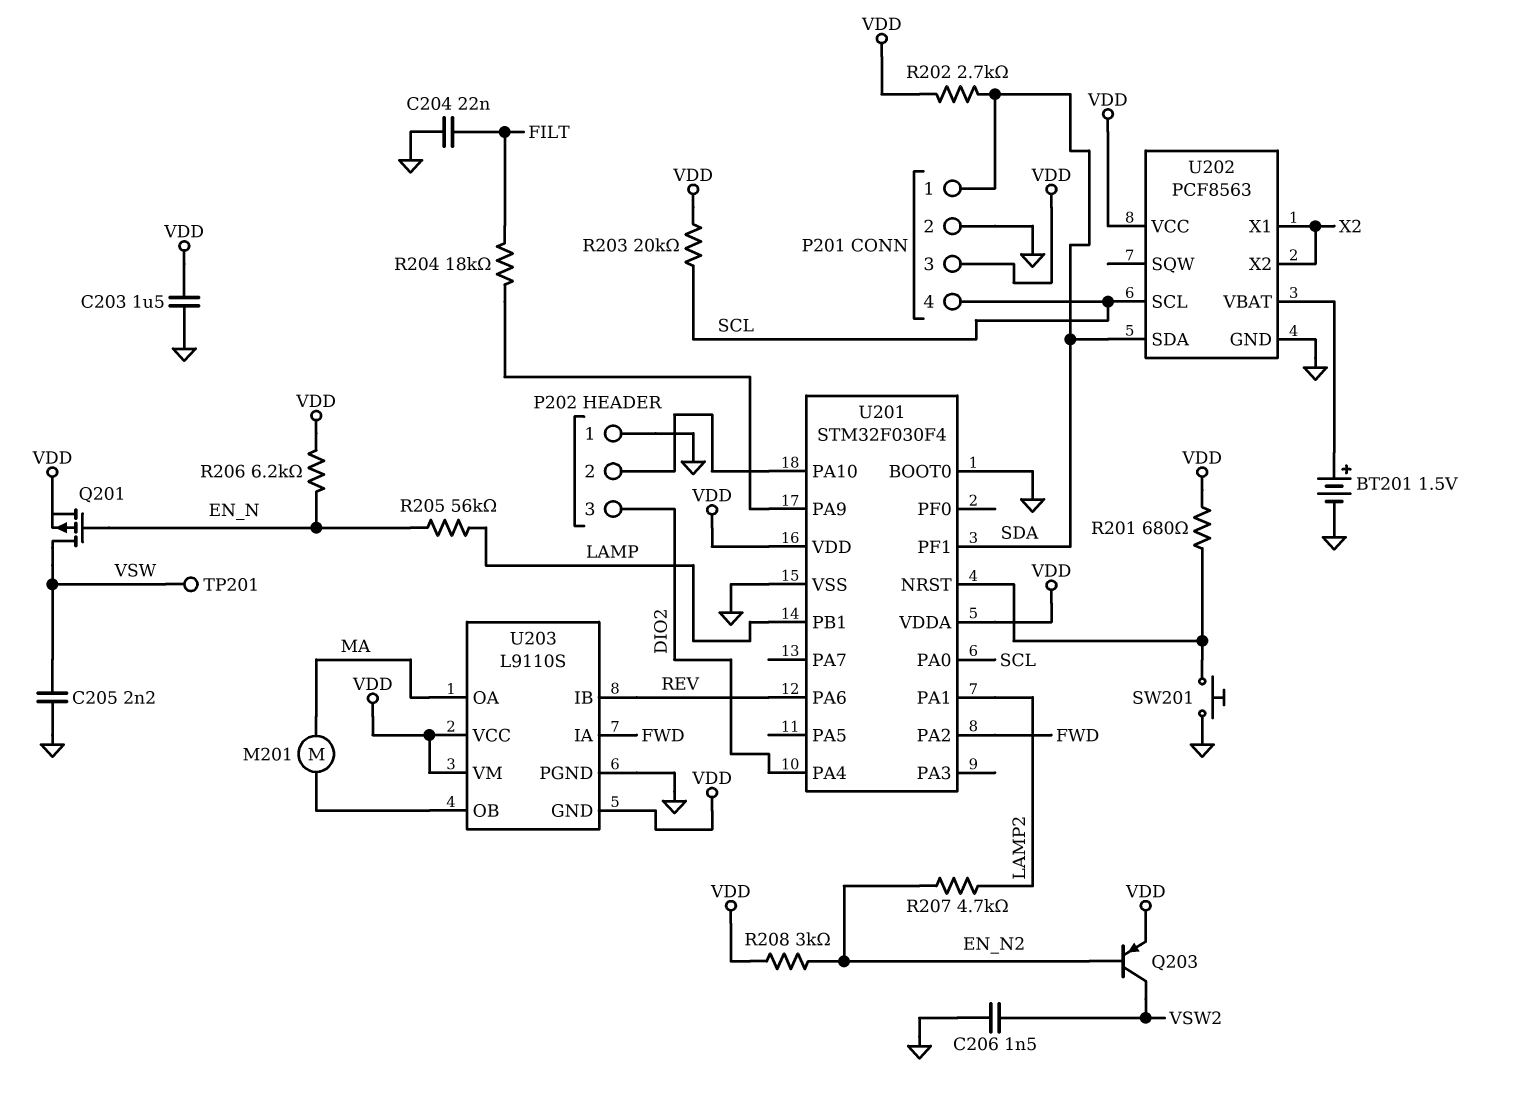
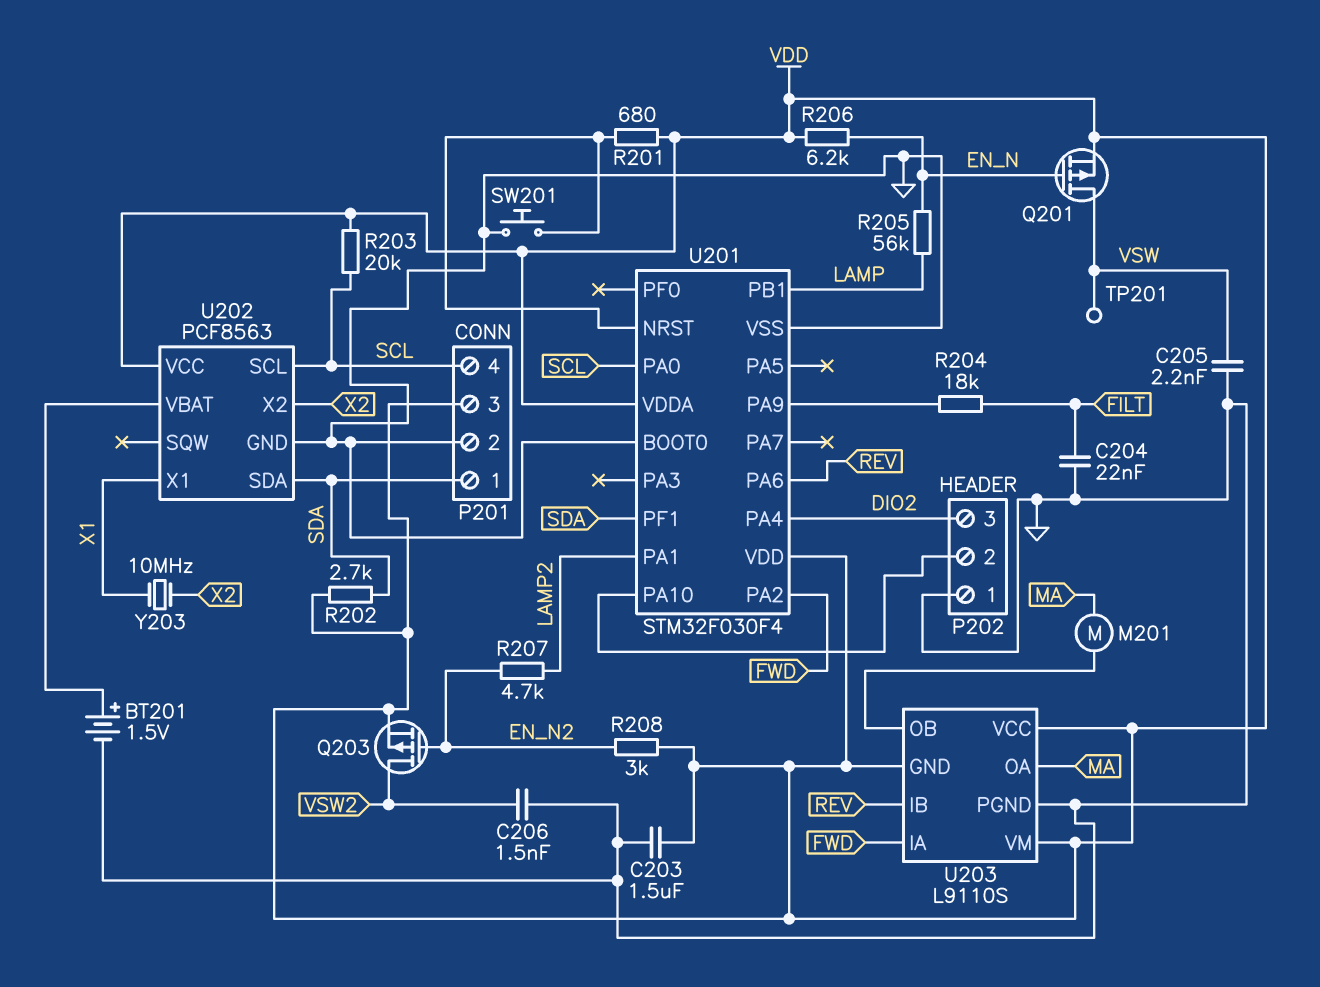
Q203: PNP (B EN_N2, C VSW2, E VDD) -> PMOS (G EN_N2, D VSW2, S VDD)
U202 pin X1: X2 -> X1
Y203: none -> 10MHz (X1, X2)

